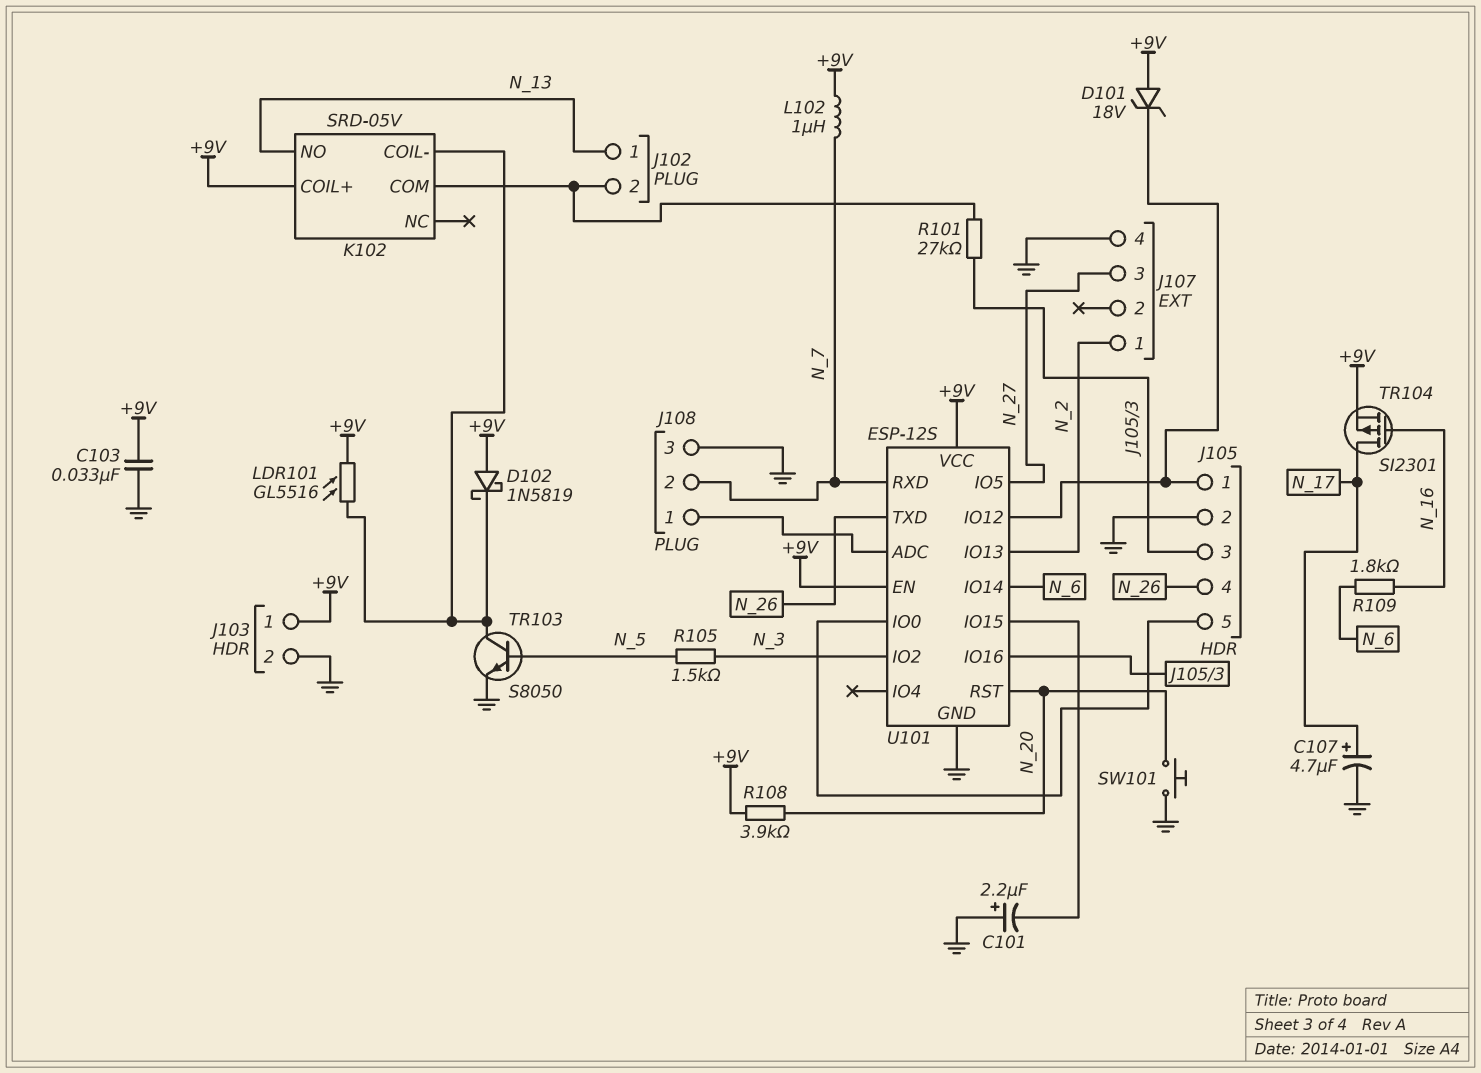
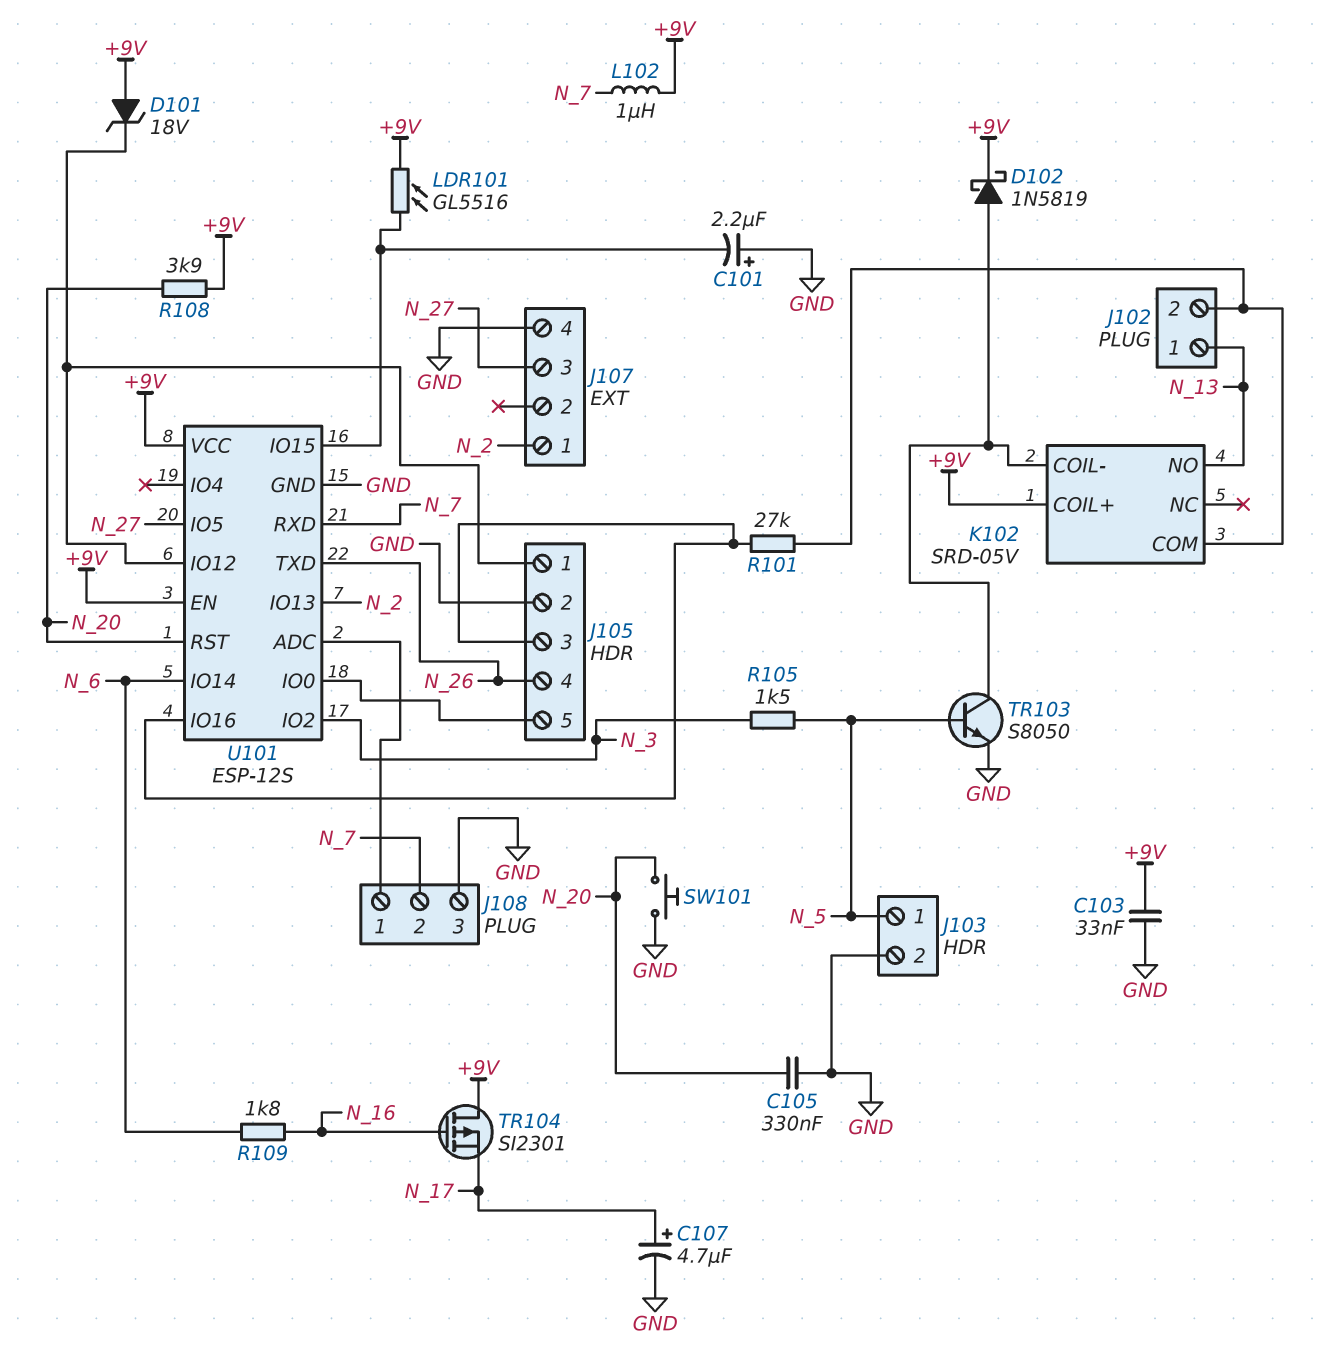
C105: none -> 330nF (GND, N_20)
D102: schottky 1N5819 (A +9V, K K102/COIL-) -> schottky 1N5819 (A K102/COIL-, K +9V)
J103 pin 1: +9V -> N_5
LDR101: GL5516 (+9V, K102/COIL-) -> GL5516 (+9V, U101/IO15)
TR104: PMOS SI2301 (G N_16, D N_17, S +9V) -> PMOS SI2301 (G N_16, D +9V, S N_17)

